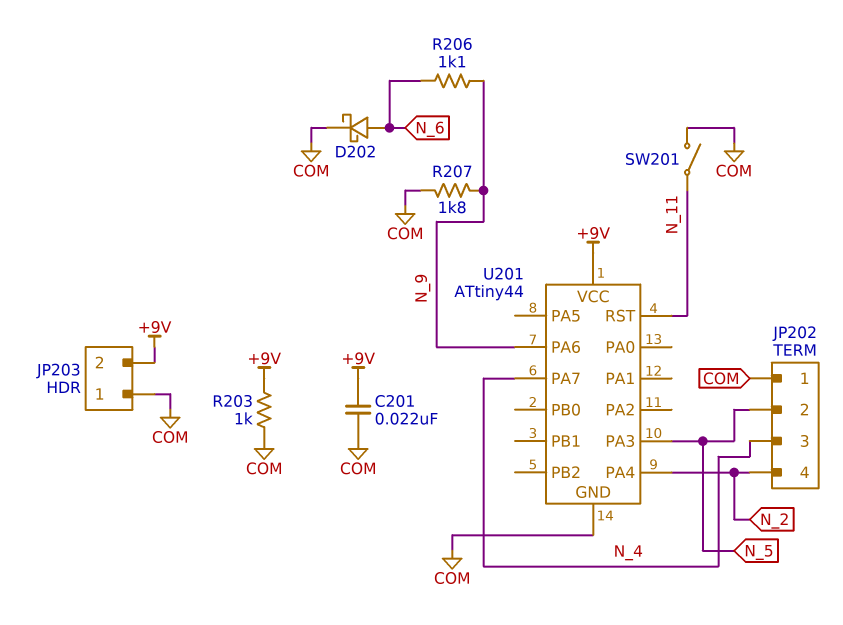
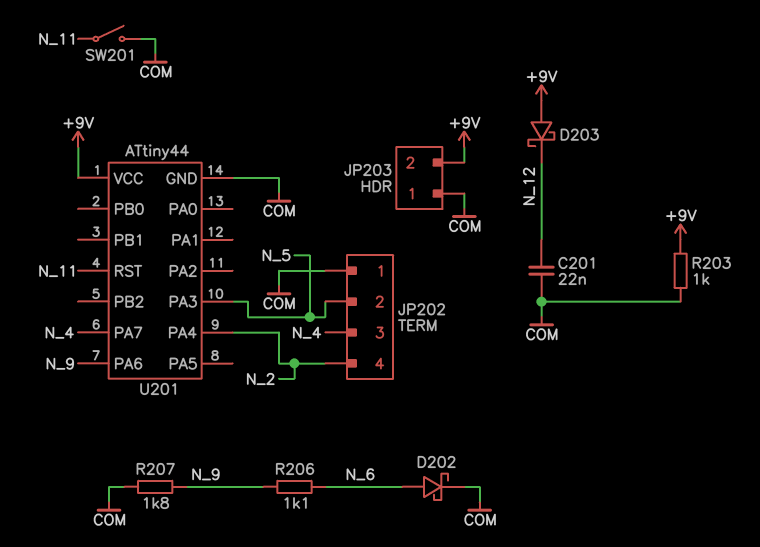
C201: 22nF (+9V, COM) -> 22nF (COM, N_12)
D203: none -> schottky (A +9V, K N_12)

